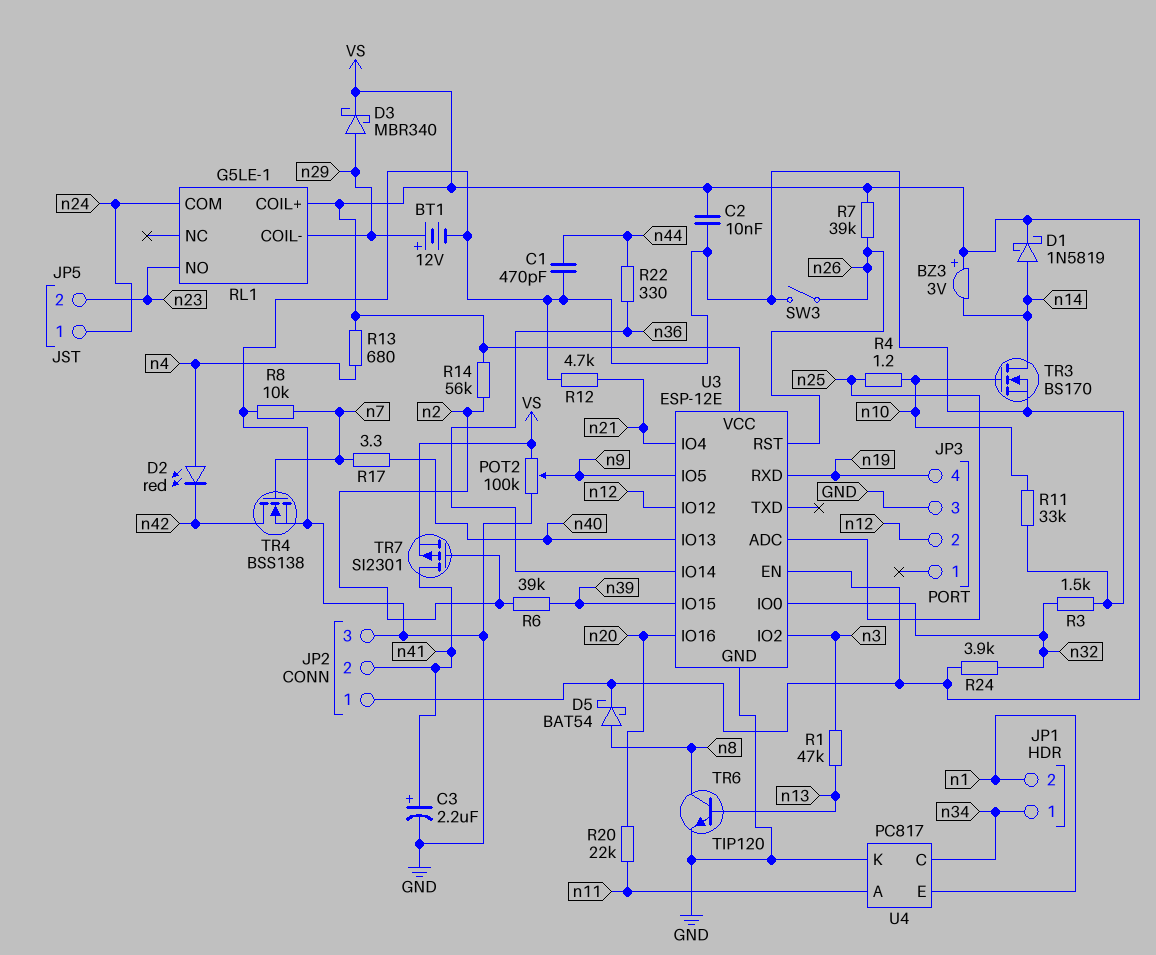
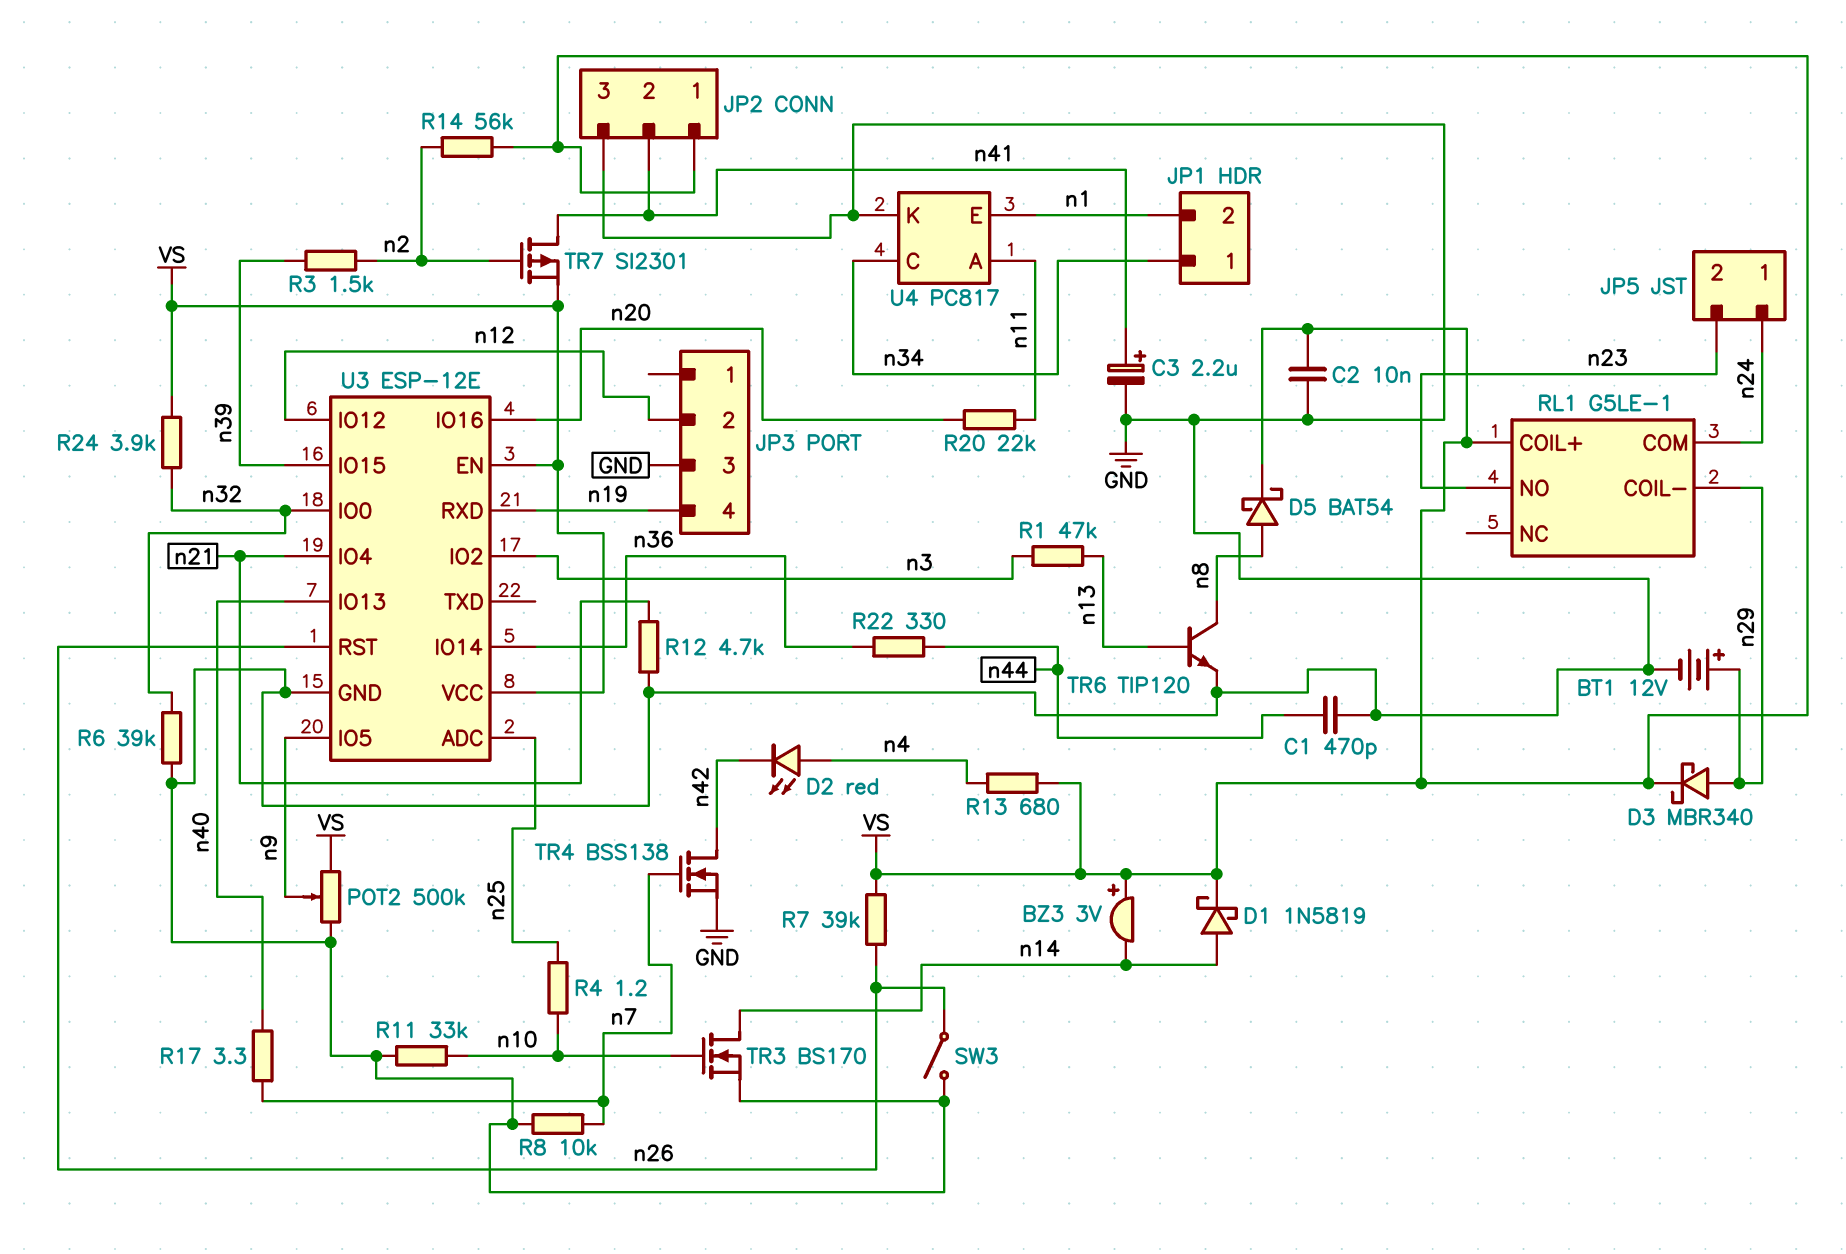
POT2: 100k (GND, VS, wiper n9) -> 500k (GND, VS, wiper n9)
R3: 1.5k (GND, n32) -> 1.5k (n2, n39)
R6: 39k (n2, n39) -> 39k (GND, n32)

